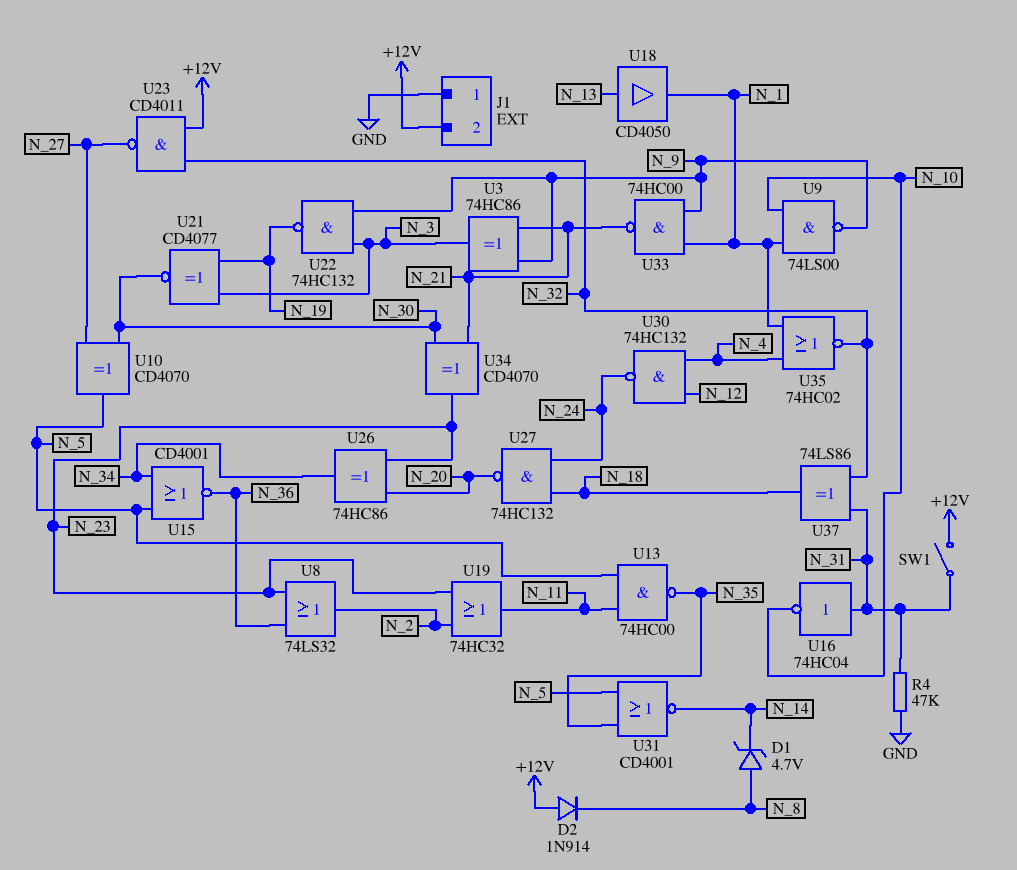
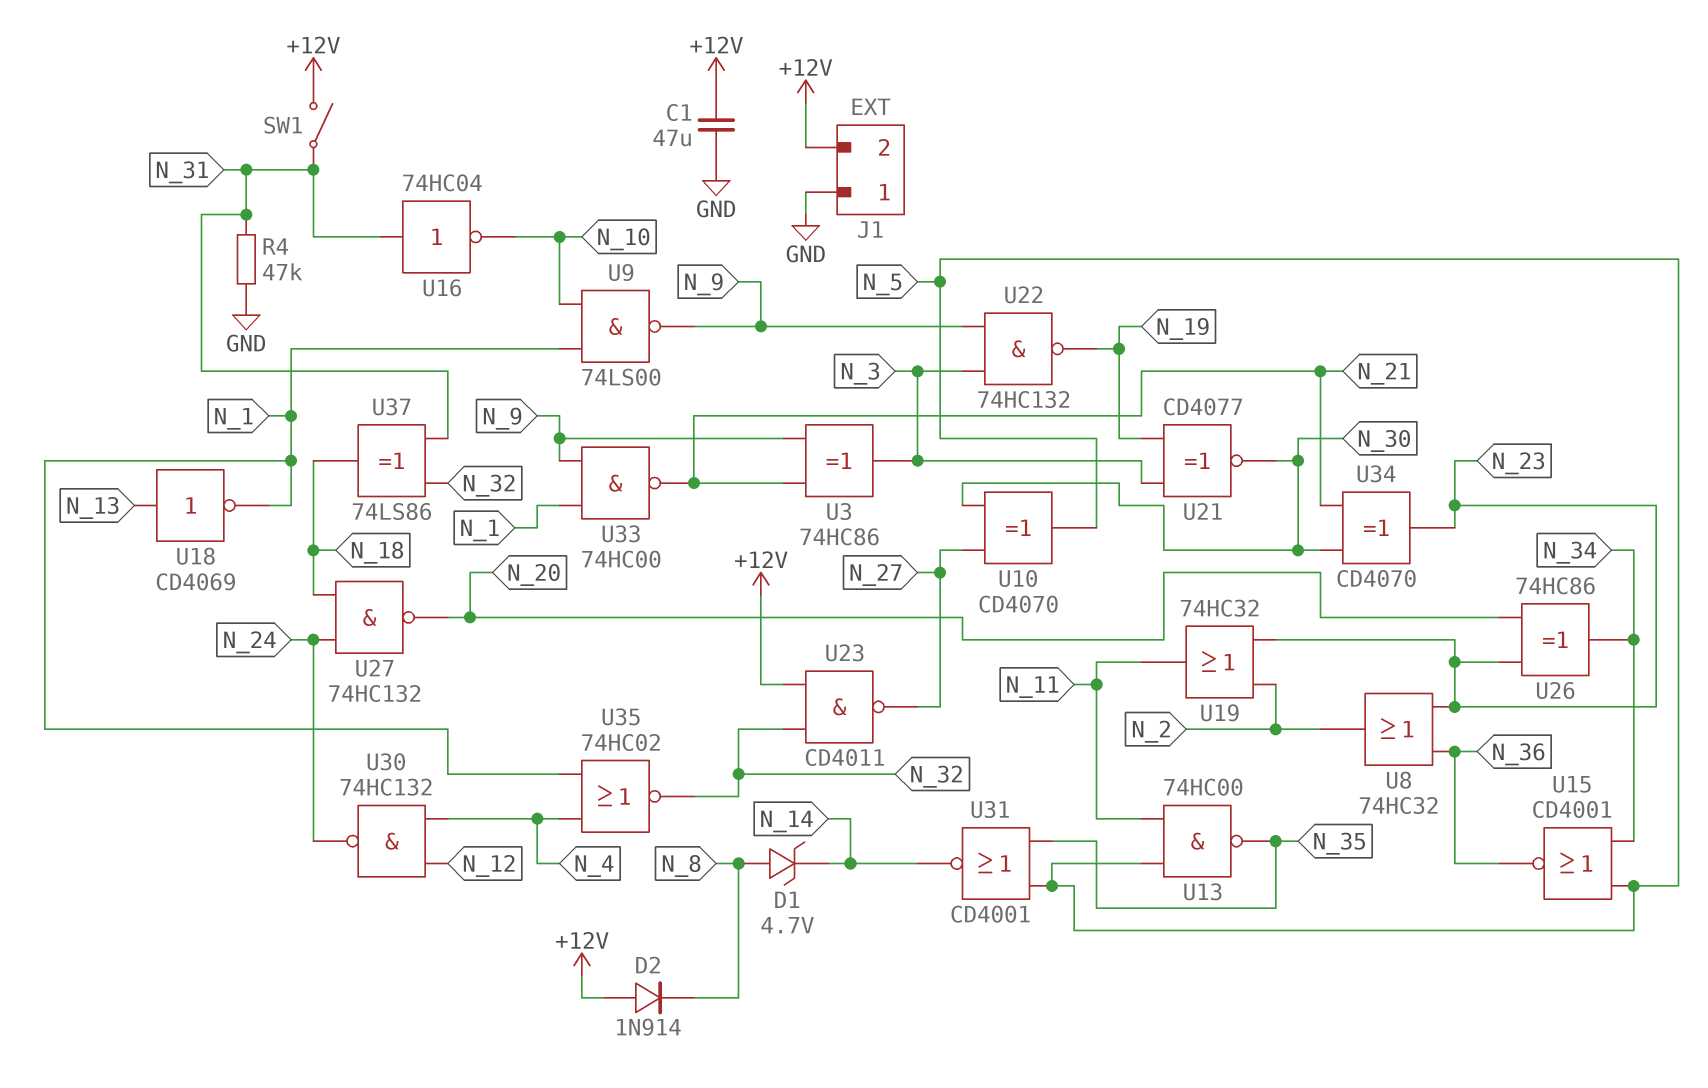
C1: none -> 47uF (+12V, GND)
U8: OR 74LS32 (in N_23, in N_36, out N_2) -> OR 74HC32 (in N_23, in N_36, out N_2)
U18: buffer CD4050 (in N_13, out N_1) -> NOT CD4069 (in N_13, out N_1)

